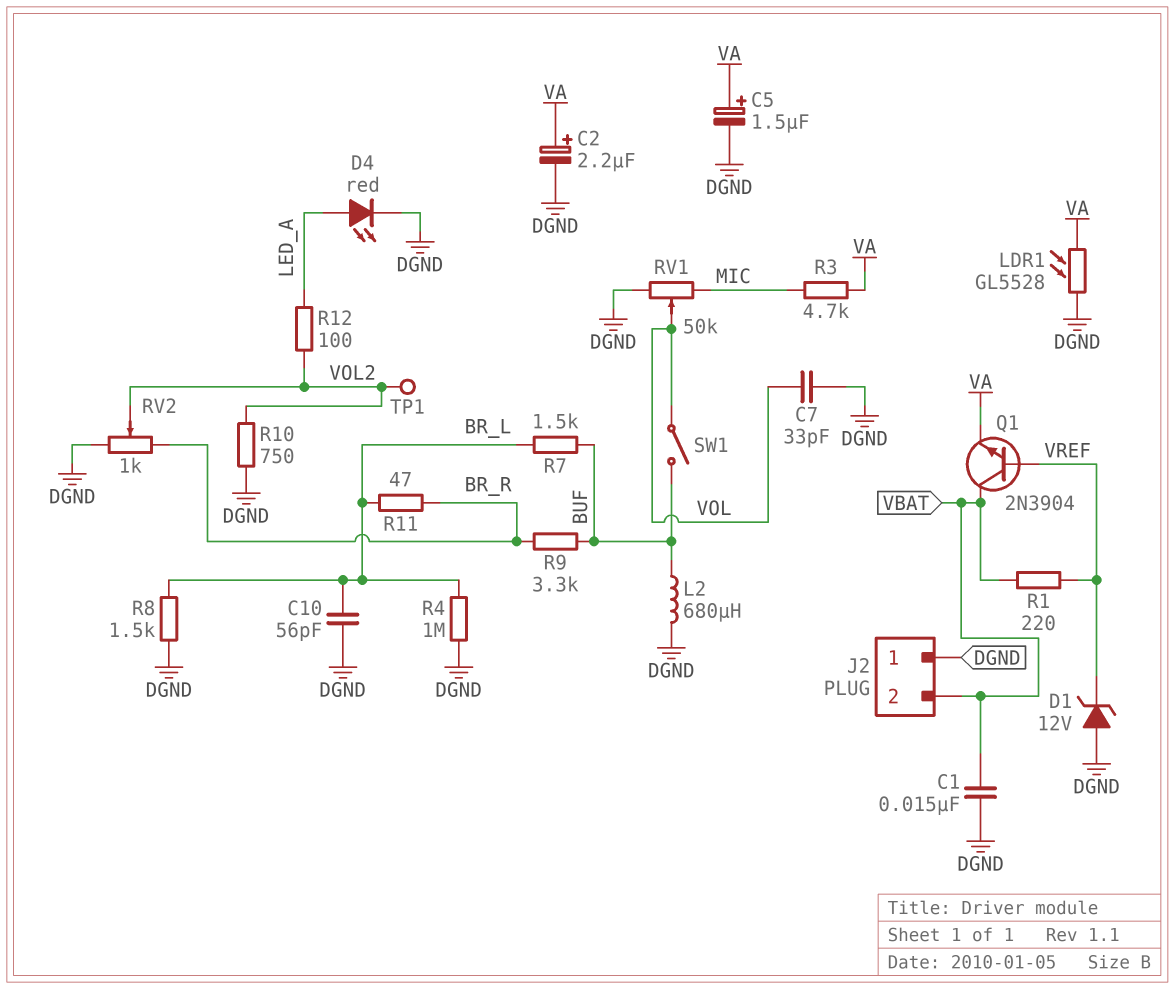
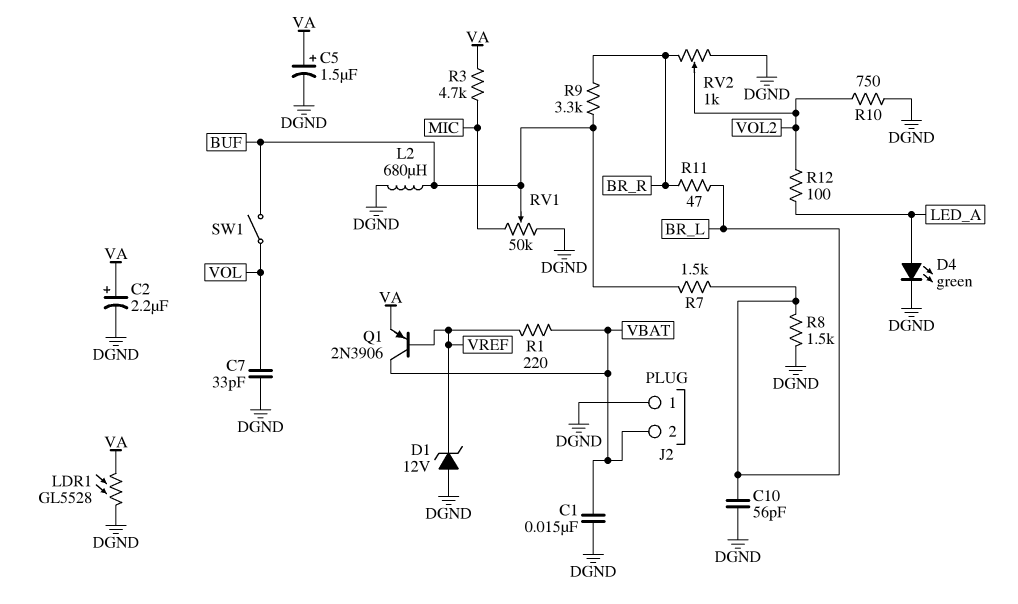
D4: LED red (A LED_A, K DGND) -> LED green (A LED_A, K DGND)
Q1: NPN 2N3904 (B VREF, C VBAT, E VA) -> PNP 2N3906 (B VREF, C VBAT, E VA)
R4: 1M (BR_L, DGND) -> none
RV1: 50k (DGND, MIC, wiper VOL) -> 50k (DGND, MIC, wiper BUF)
TP1: test point (VOL2) -> none

